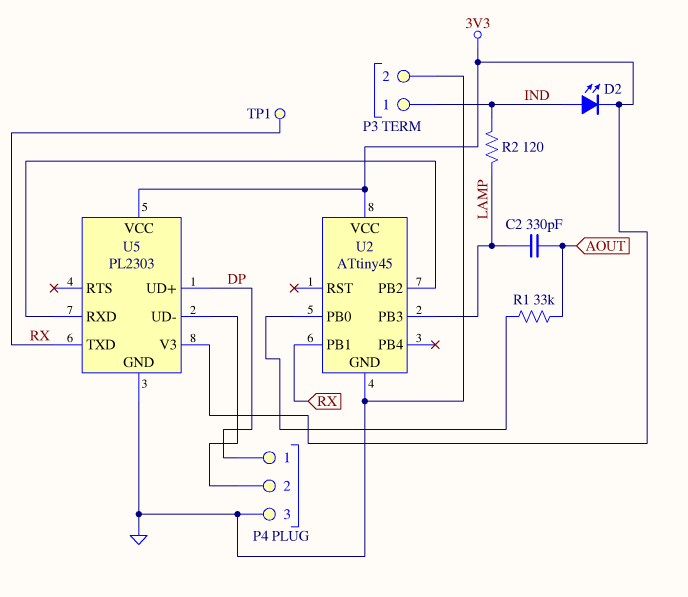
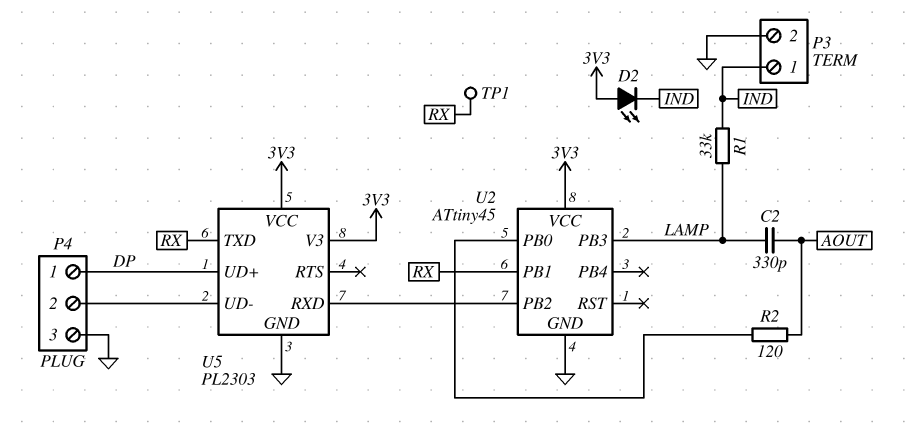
D2: LED (A IND, K 3V3) -> LED (A 3V3, K IND)
R1: 33k (AOUT, U2/PB0) -> 33k (IND, LAMP)
R2: 120 (IND, LAMP) -> 120 (AOUT, U2/PB0)

